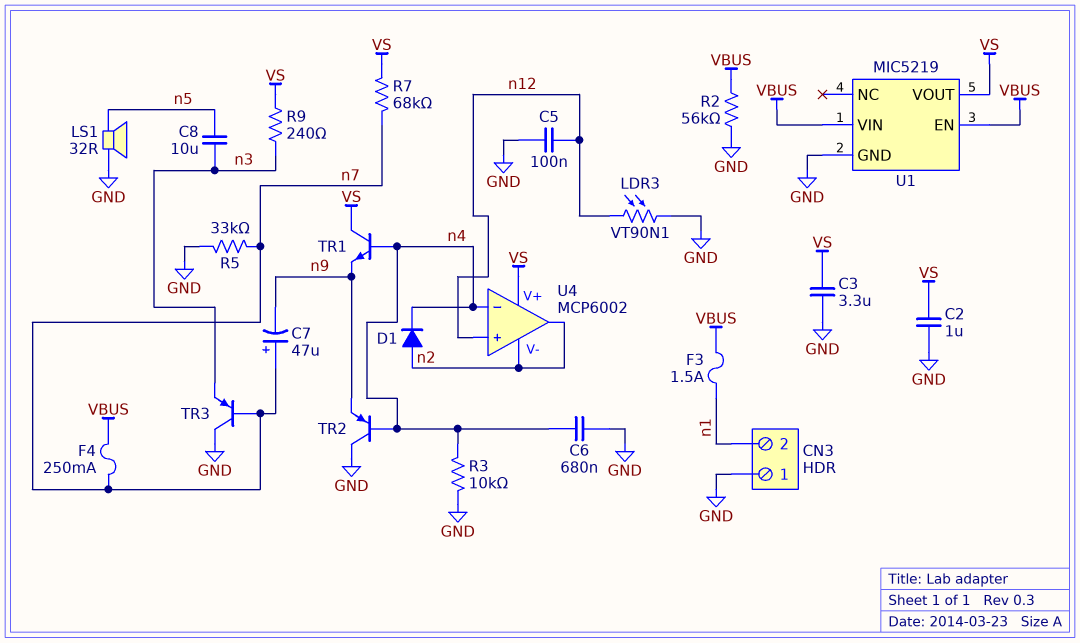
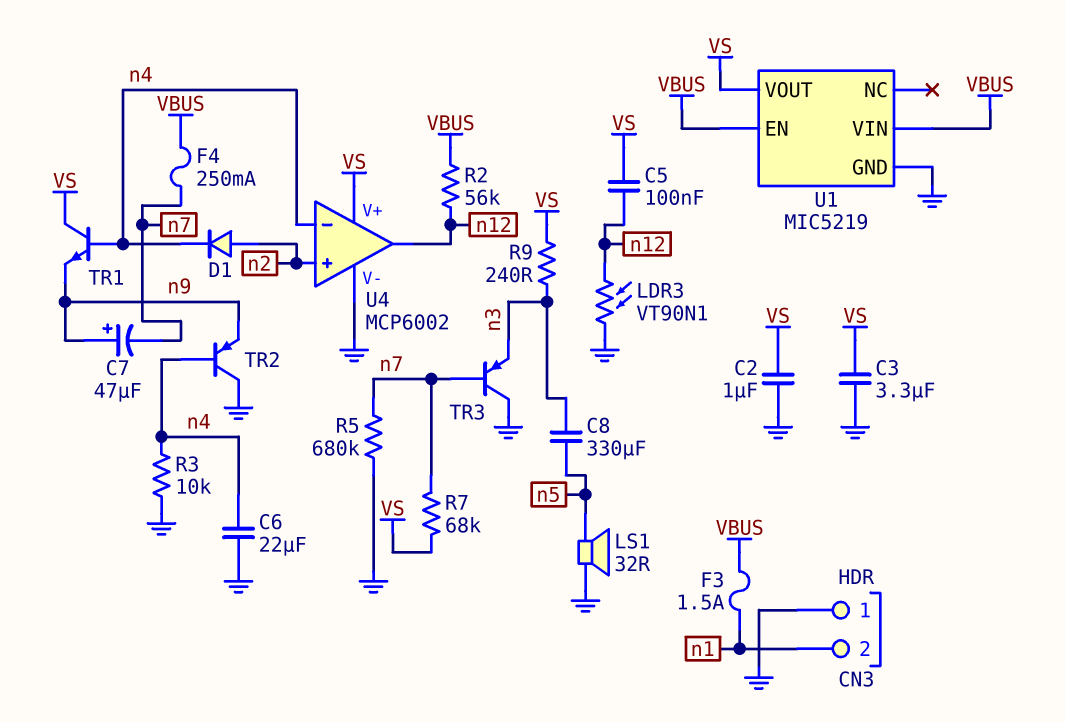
C5: 100nF (GND, n12) -> 100nF (VS, n12)
C6: 680nF (GND, n4) -> 22uF (GND, n4)
C7: 47uF (plus n7, minus n9) -> 47uF (plus n9, minus n7)
C8: 10uF (n3, n5) -> 330uF (n3, n5)
R2: 56k (GND, VBUS) -> 56k (VBUS, n12)
R5: 33k (GND, n7) -> 680k (GND, n7)
U4 pin V-: n2 -> GND
U4 pin in+: n12 -> n2
U4 pin out: n2 -> n12

